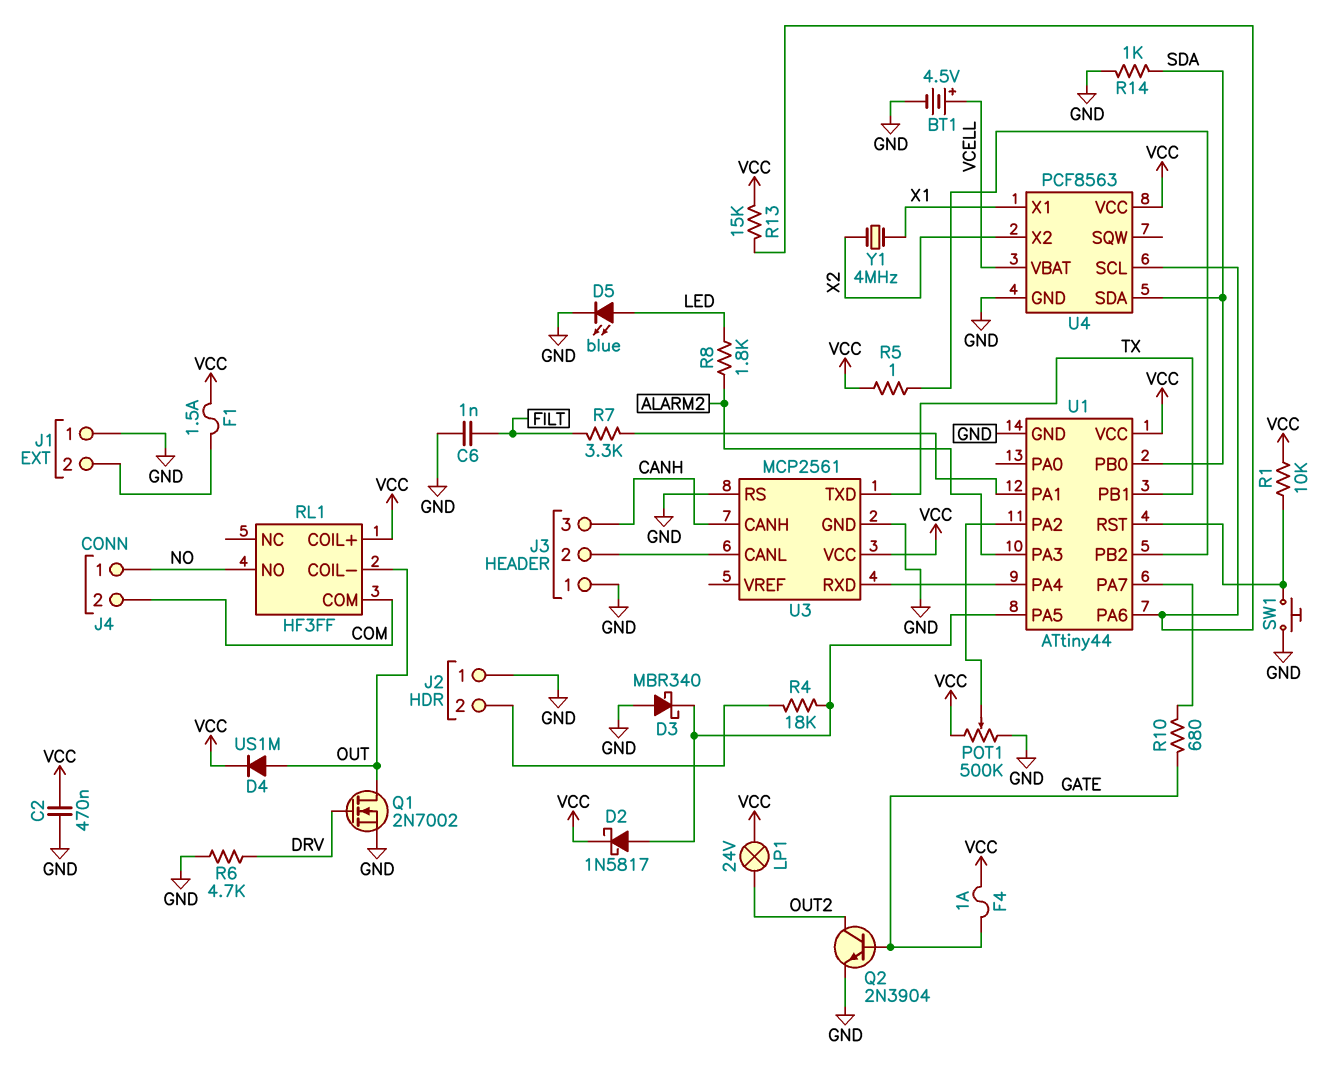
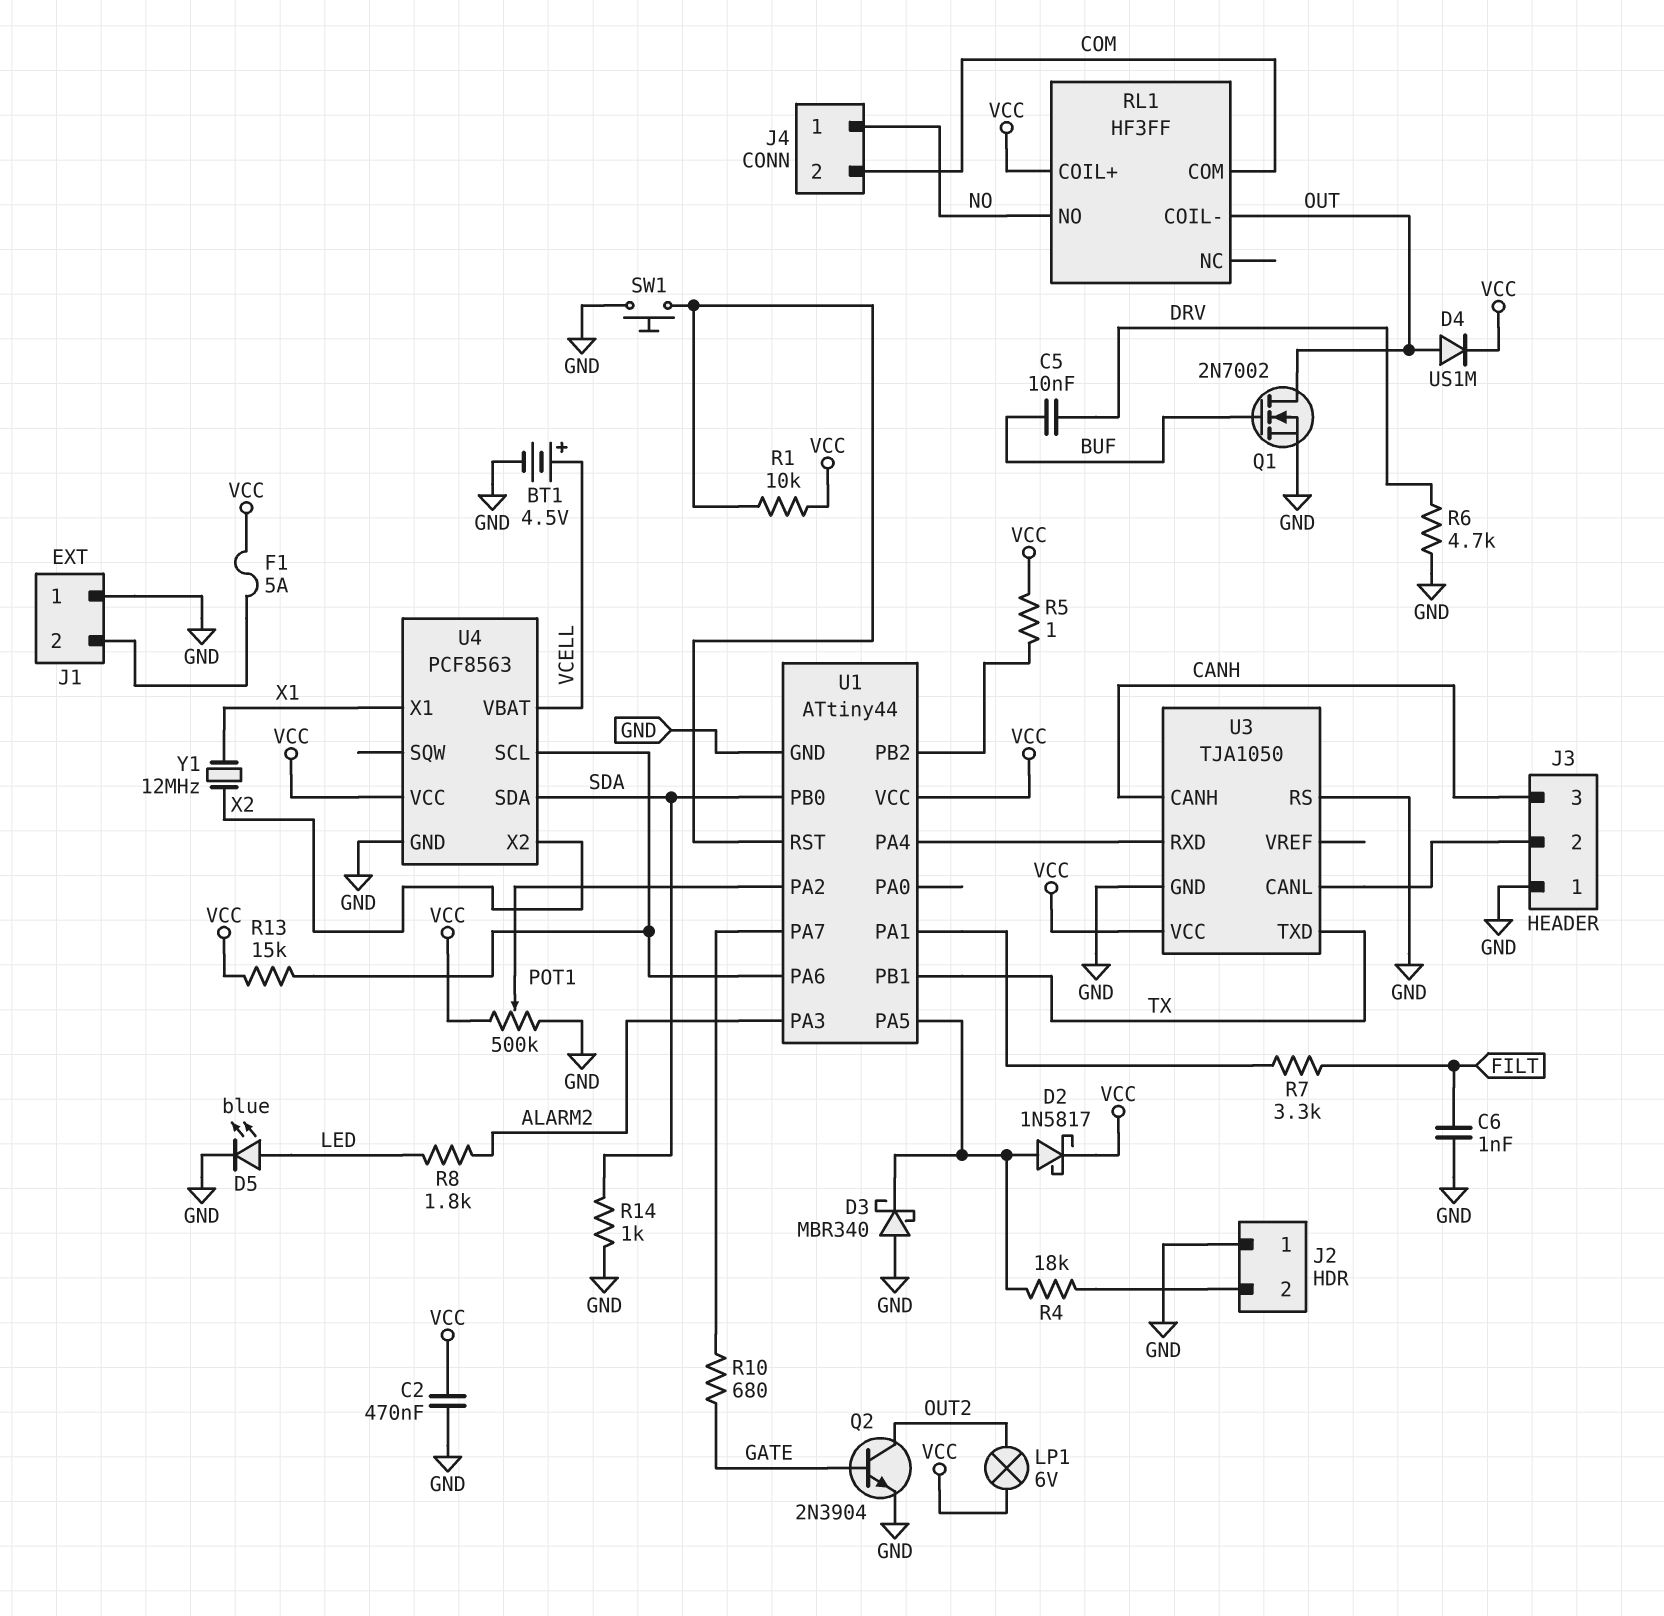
C5: none -> 10nF (BUF, DRV)
F1: 1.5A (J1/2, VCC) -> 5A (J1/2, VCC)
F4: 1A (GATE, VCC) -> none
LP1: lamp 24V (OUT2, VCC) -> lamp 6V (OUT2, VCC)
Q1: NMOS 2N7002 (G DRV, D OUT, S GND) -> NMOS 2N7002 (G BUF, D OUT, S GND)
U3: MCP2561 -> TJA1050
Y1: 4MHz (X1, X2) -> 12MHz (X1, X2)

